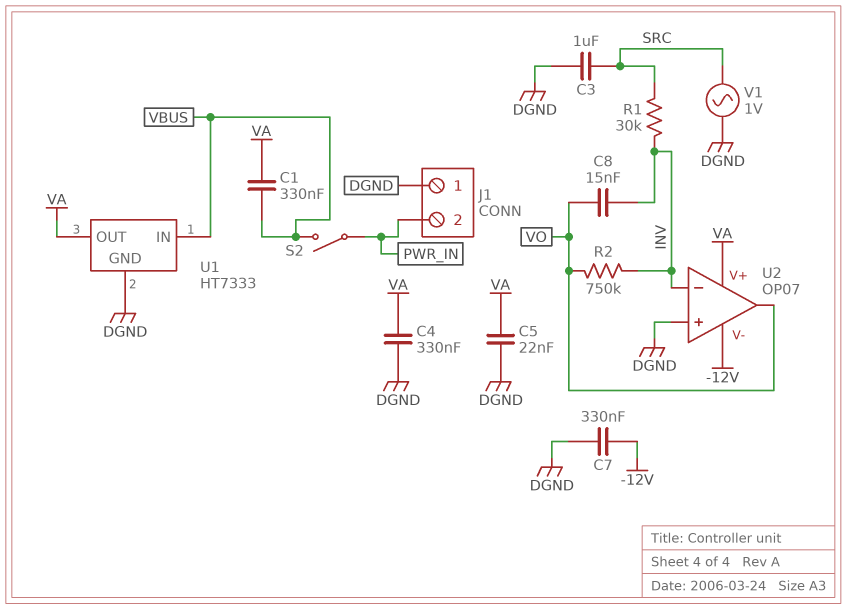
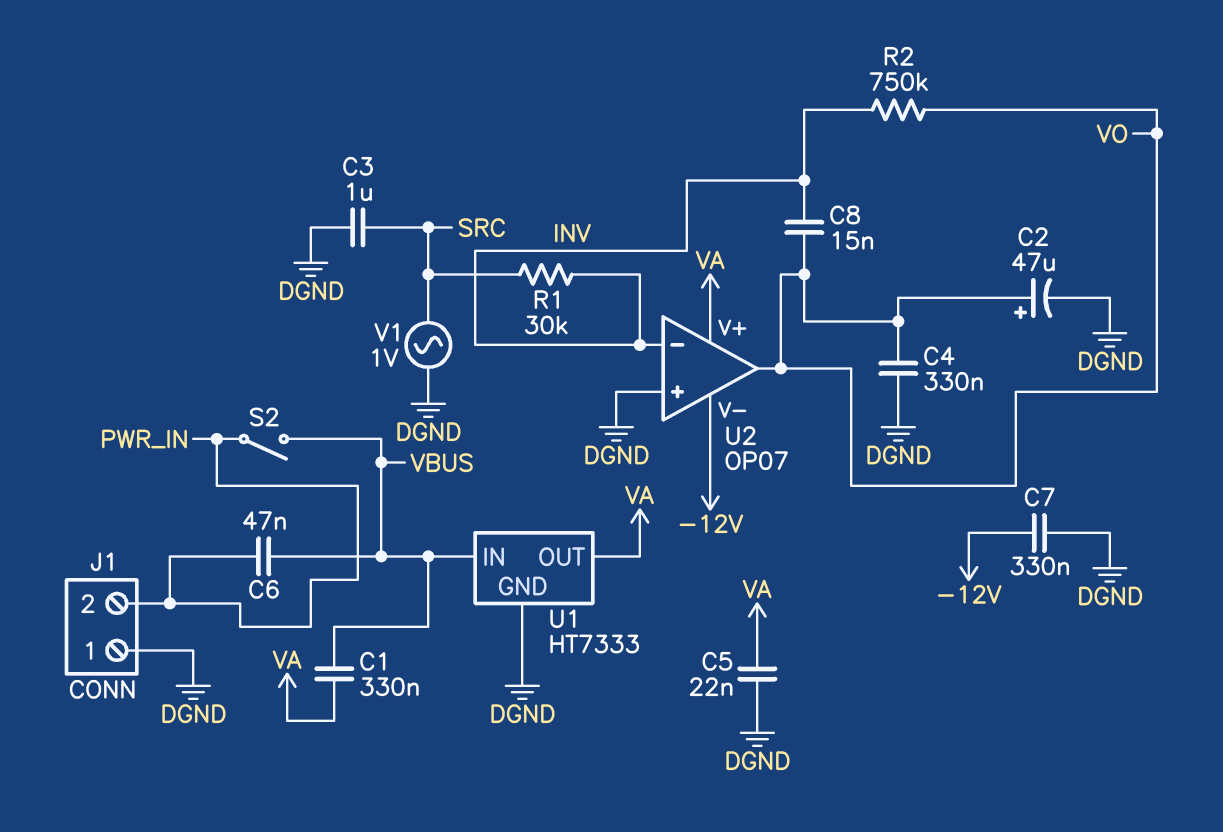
C2: none -> 47uF (plus VO, minus DGND)
C4: 330nF (DGND, VA) -> 330nF (DGND, VO)
C6: none -> 47nF (PWR_IN, VBUS)

